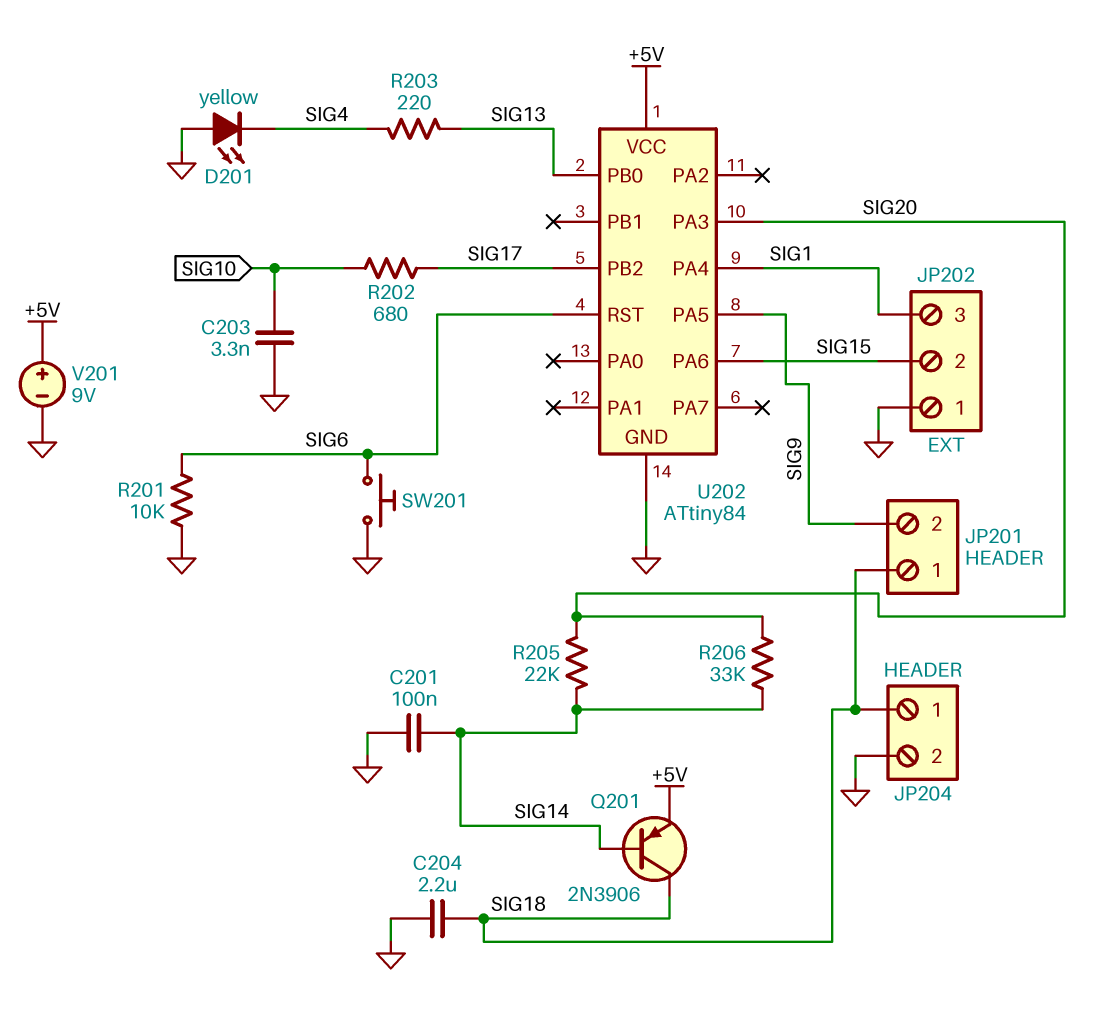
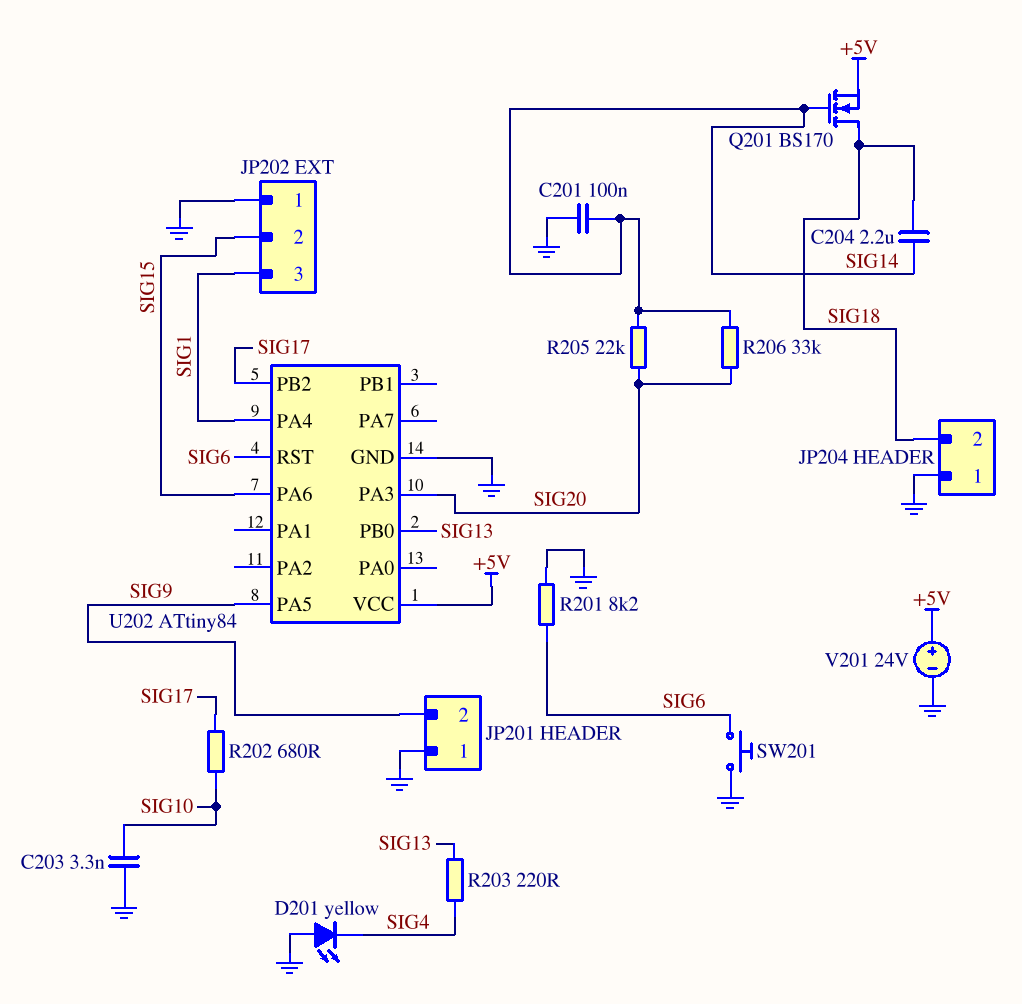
C204: 2.2uF (GND, SIG18) -> 2.2uF (SIG14, SIG18)
JP201 pin 1: SIG18 -> GND
JP204 pin 1: SIG18 -> GND
JP204 pin 2: GND -> SIG18
Q201: PNP 2N3906 (B SIG14, C SIG18, E +5V) -> NMOS BS170 (G SIG14, D SIG18, S +5V)
R201: 10k (GND, SIG6) -> 8.2k (GND, SIG6)
V201: 9V (plus +5V, minus GND) -> 24V (plus +5V, minus GND)

